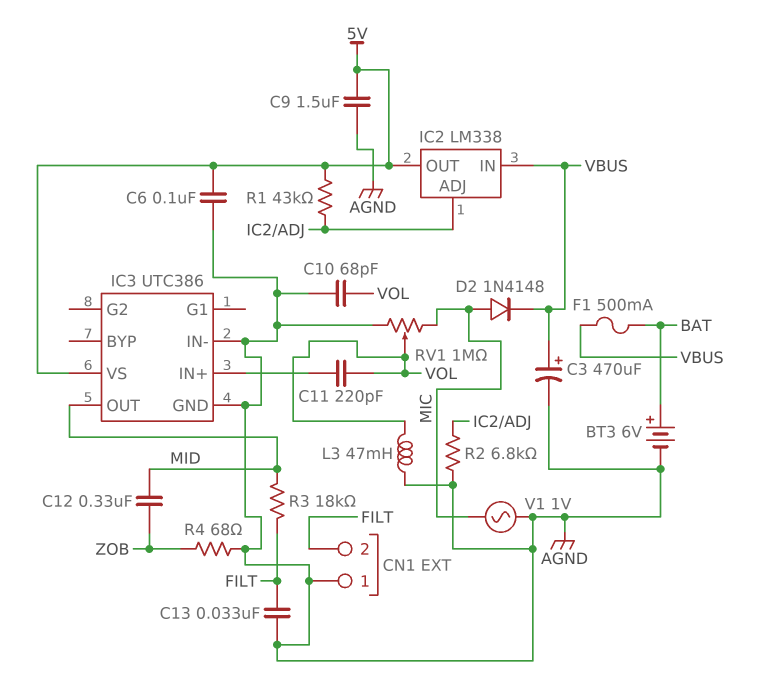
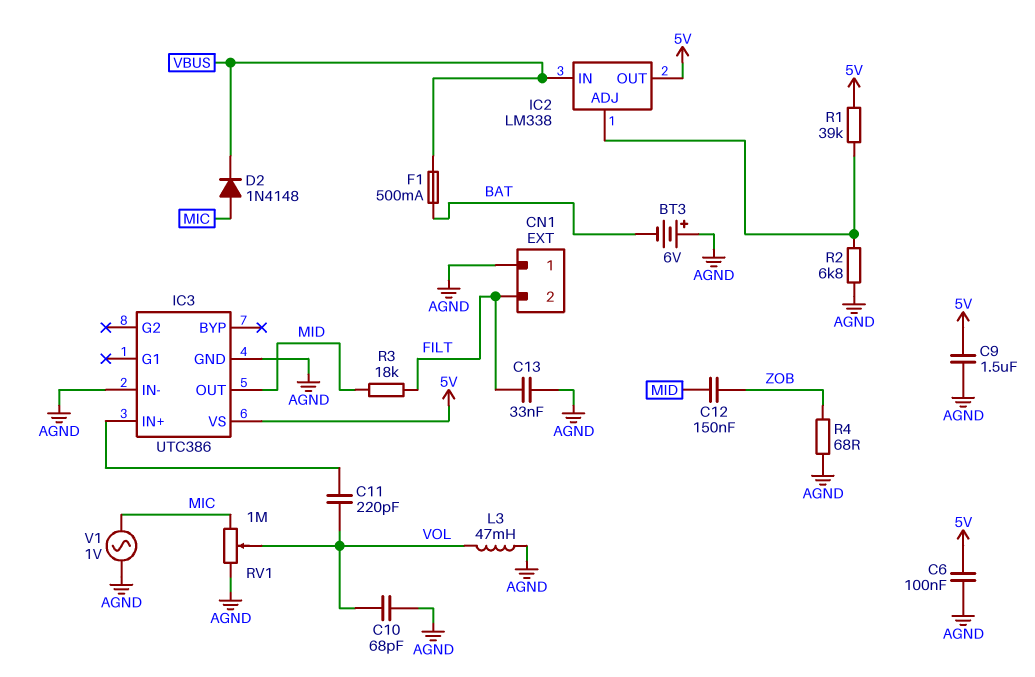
BT3: 6V (plus BAT, minus AGND) -> 6V (plus AGND, minus BAT)
C3: 470uF (plus VBUS, minus AGND) -> none
C12: 330nF (MID, ZOB) -> 150nF (MID, ZOB)
R1: 43k (5V, IC2/ADJ) -> 39k (5V, IC2/ADJ)

